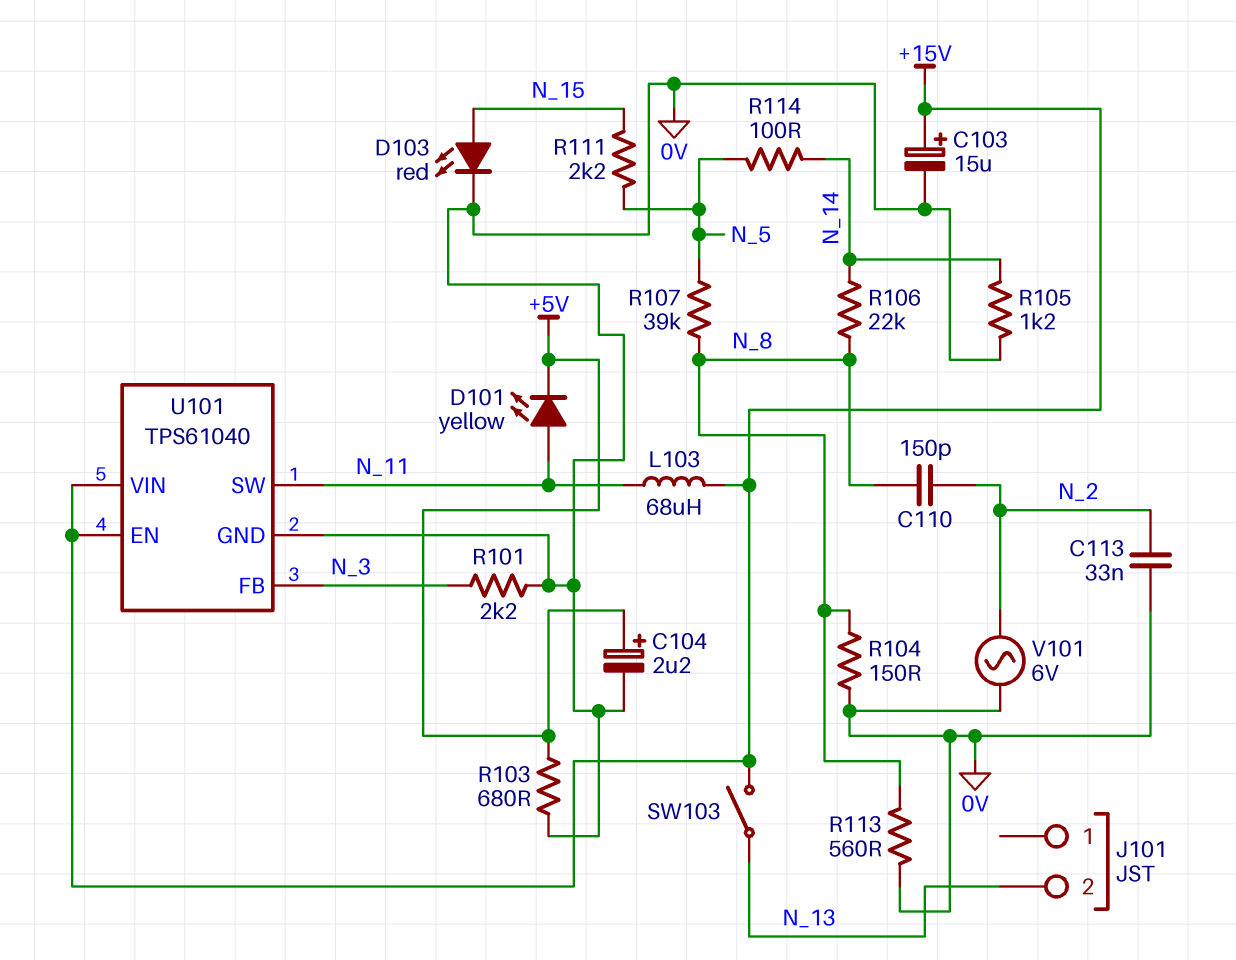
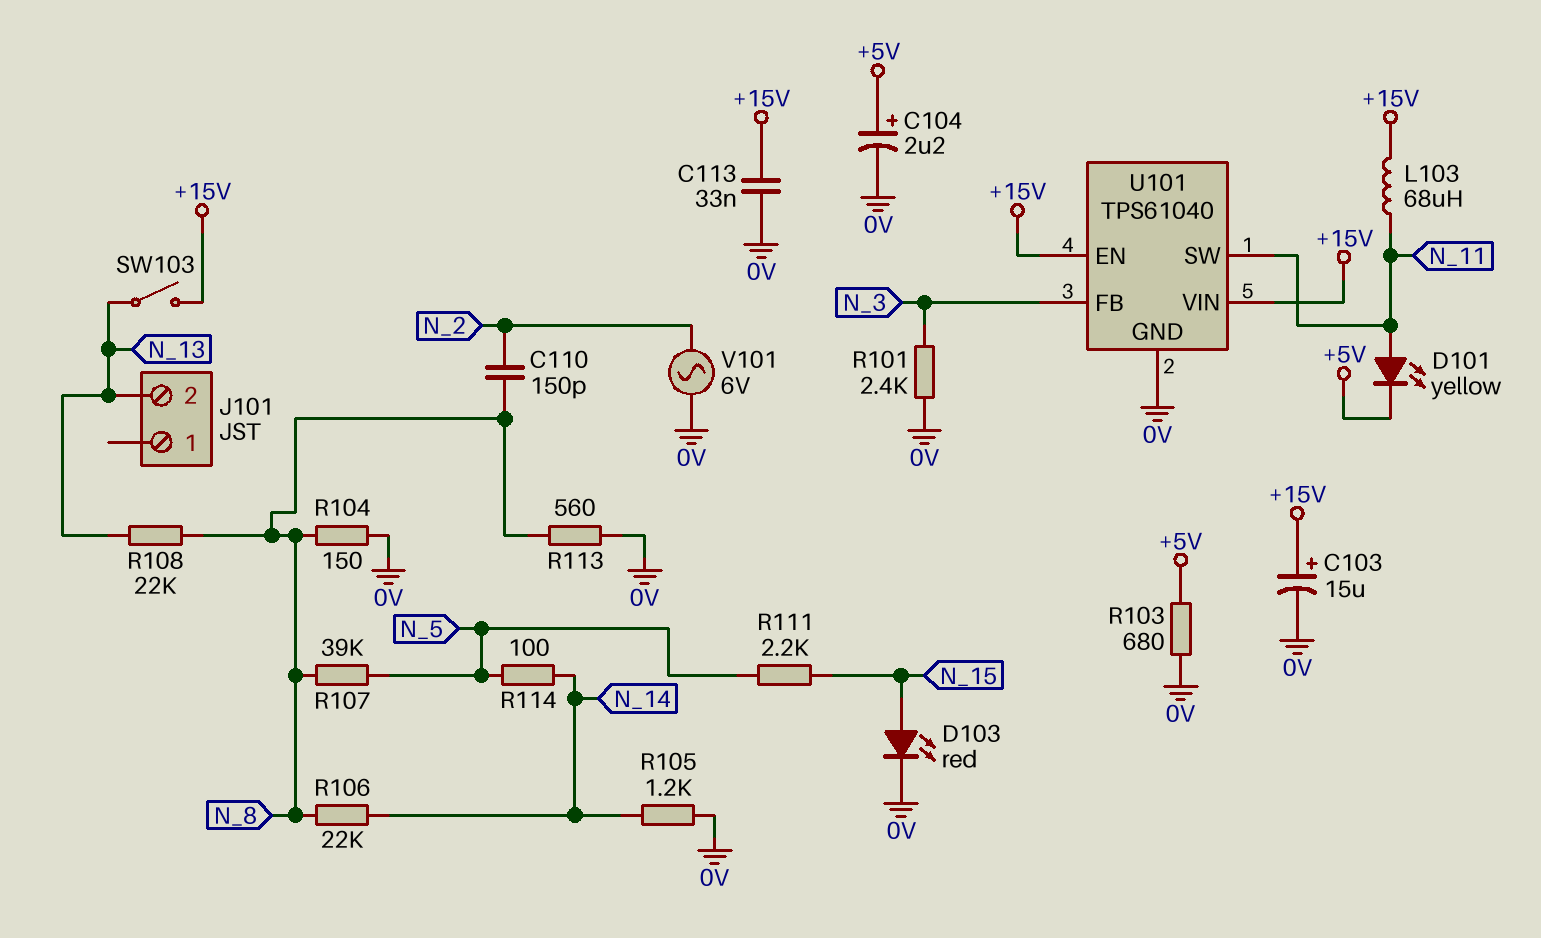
C113: 33nF (0V, N_2) -> 33nF (+15V, 0V)
R101: 2.2k (0V, N_3) -> 2.4k (0V, N_3)
R108: none -> 22k (N_8, N_13)

